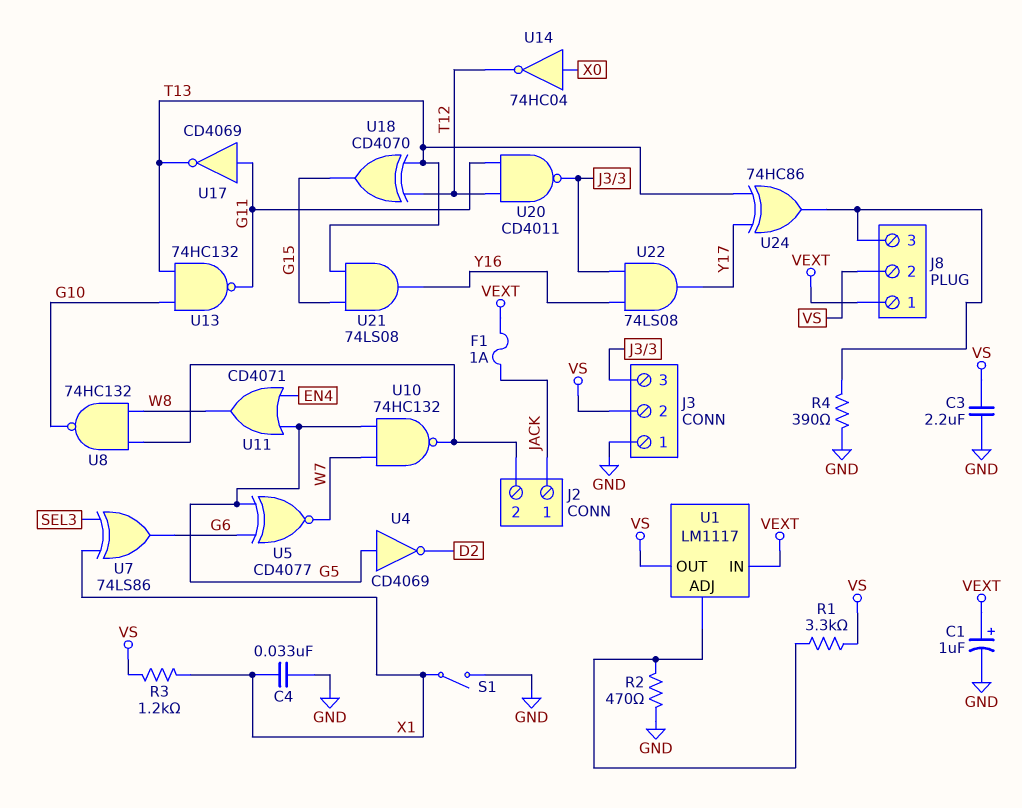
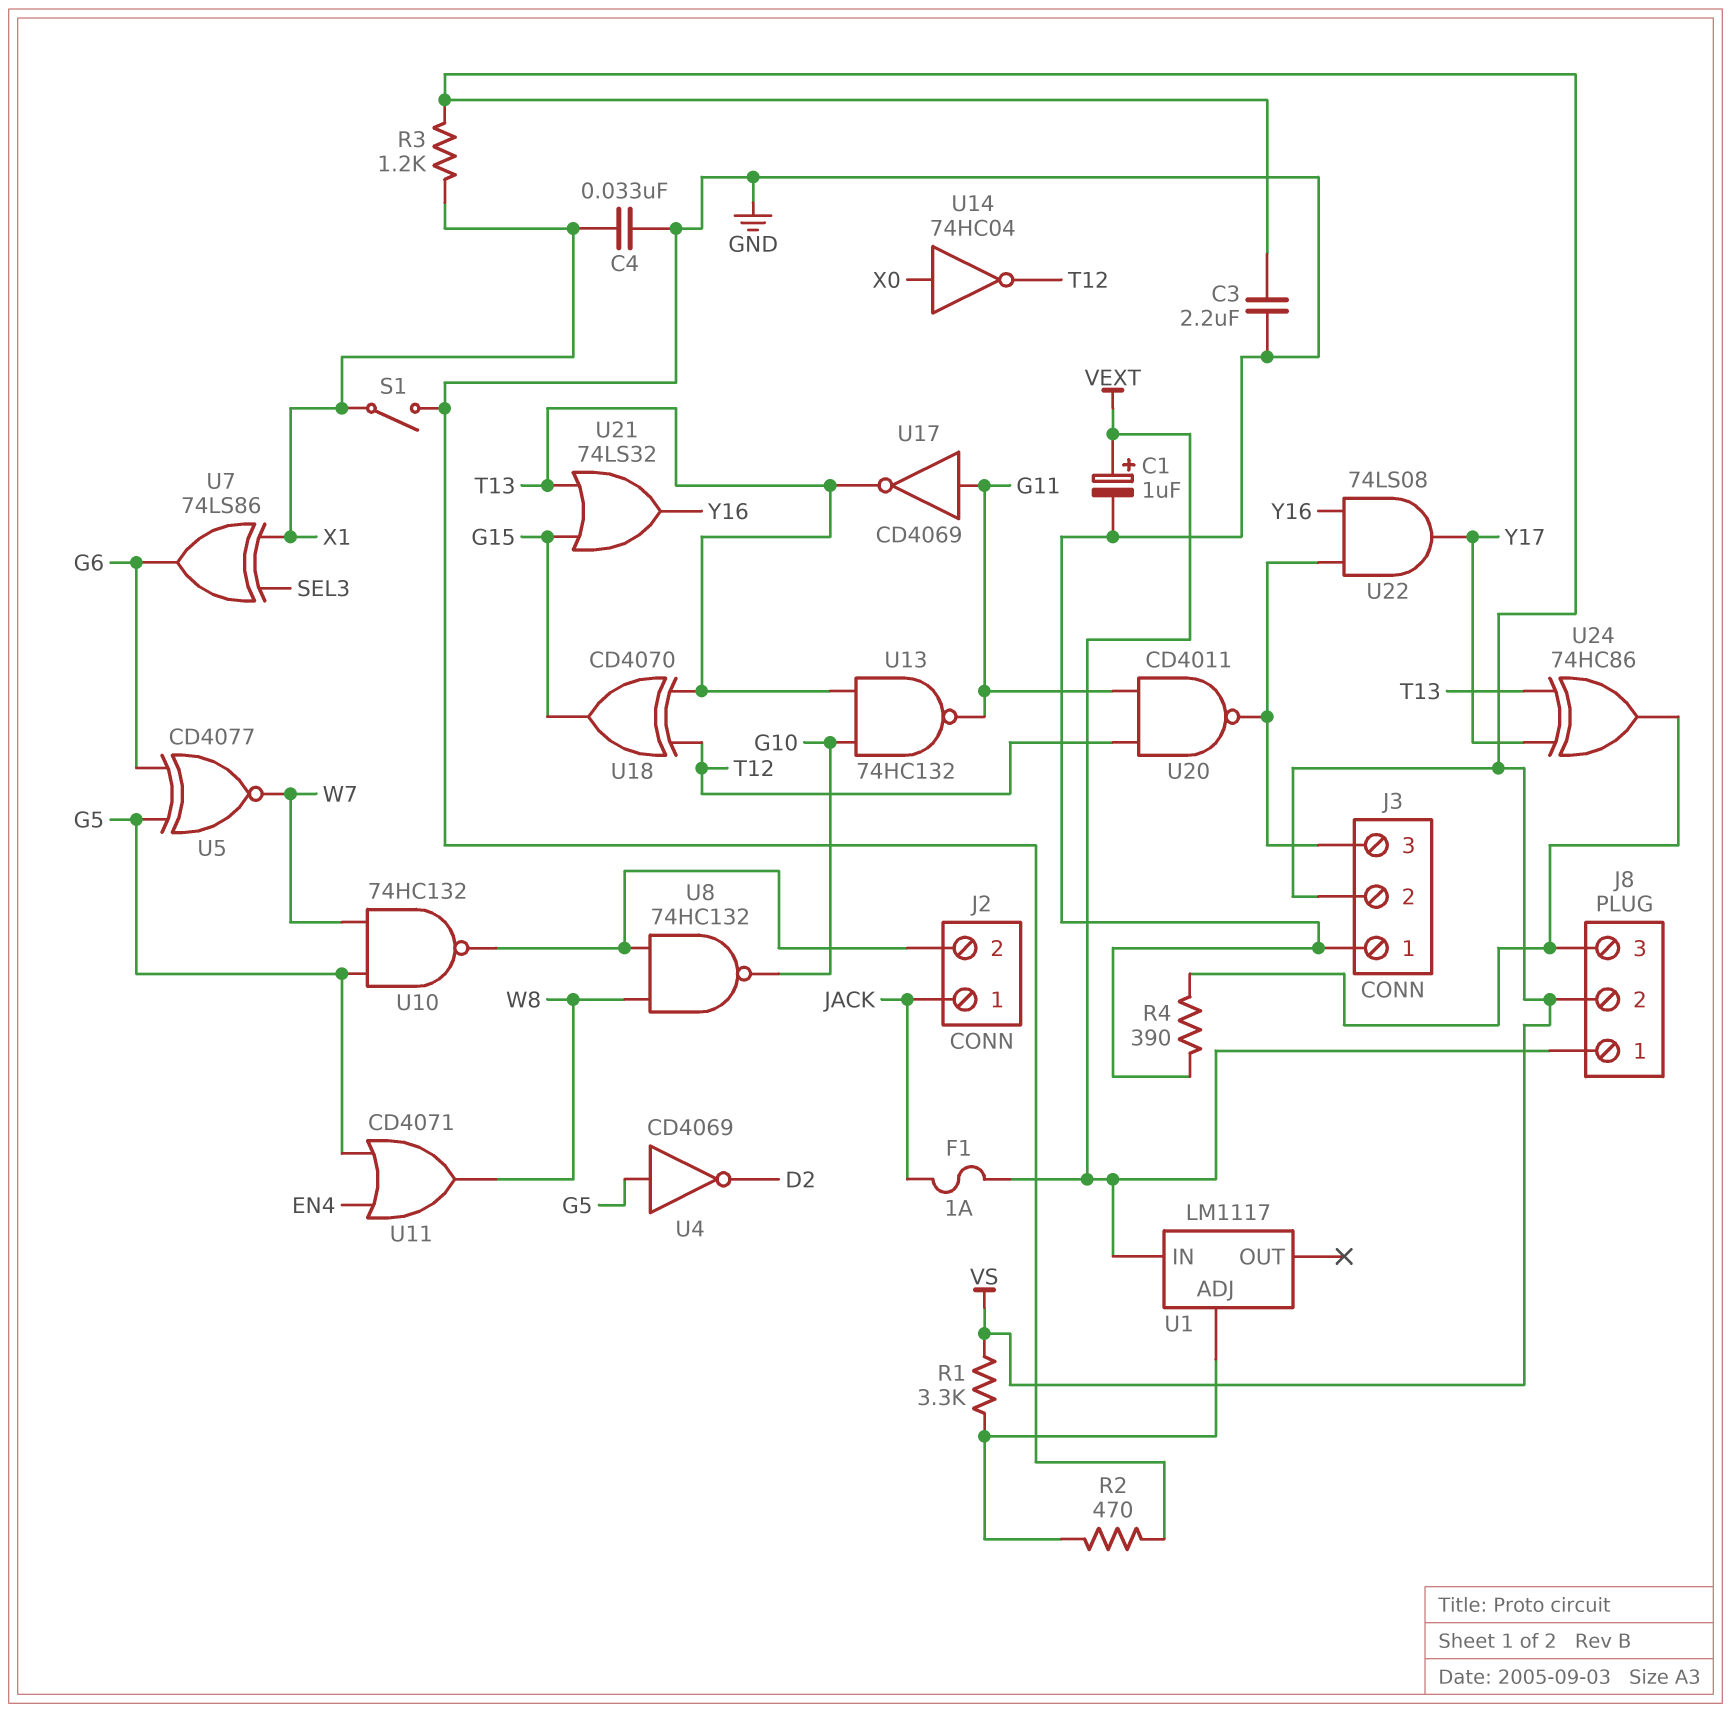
U1 pin OUT: VS -> none
U21: AND 74LS08 (in G15, in T13, out Y16) -> OR 74LS32 (in G15, in T13, out Y16)

